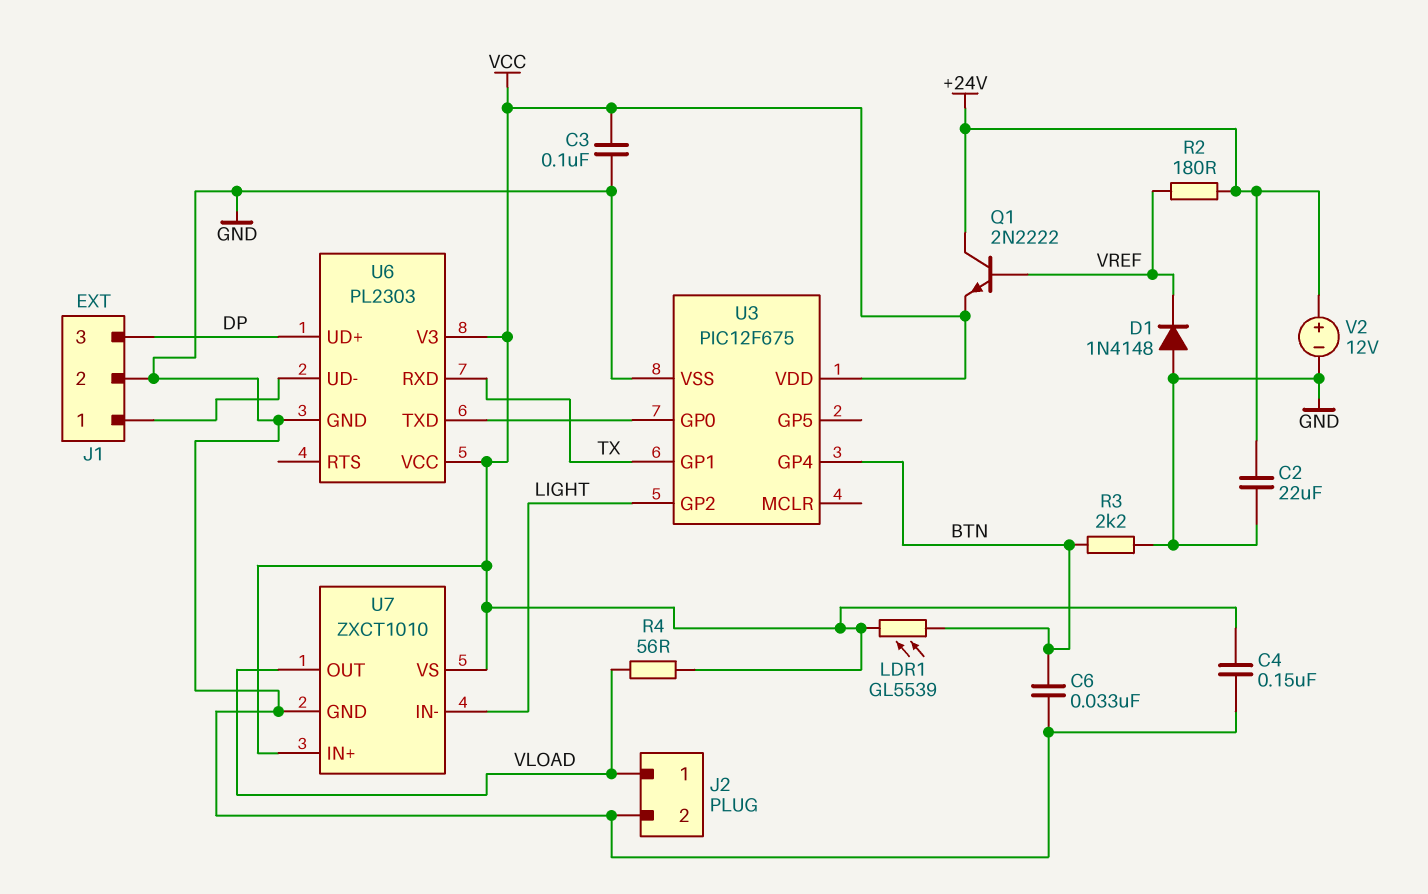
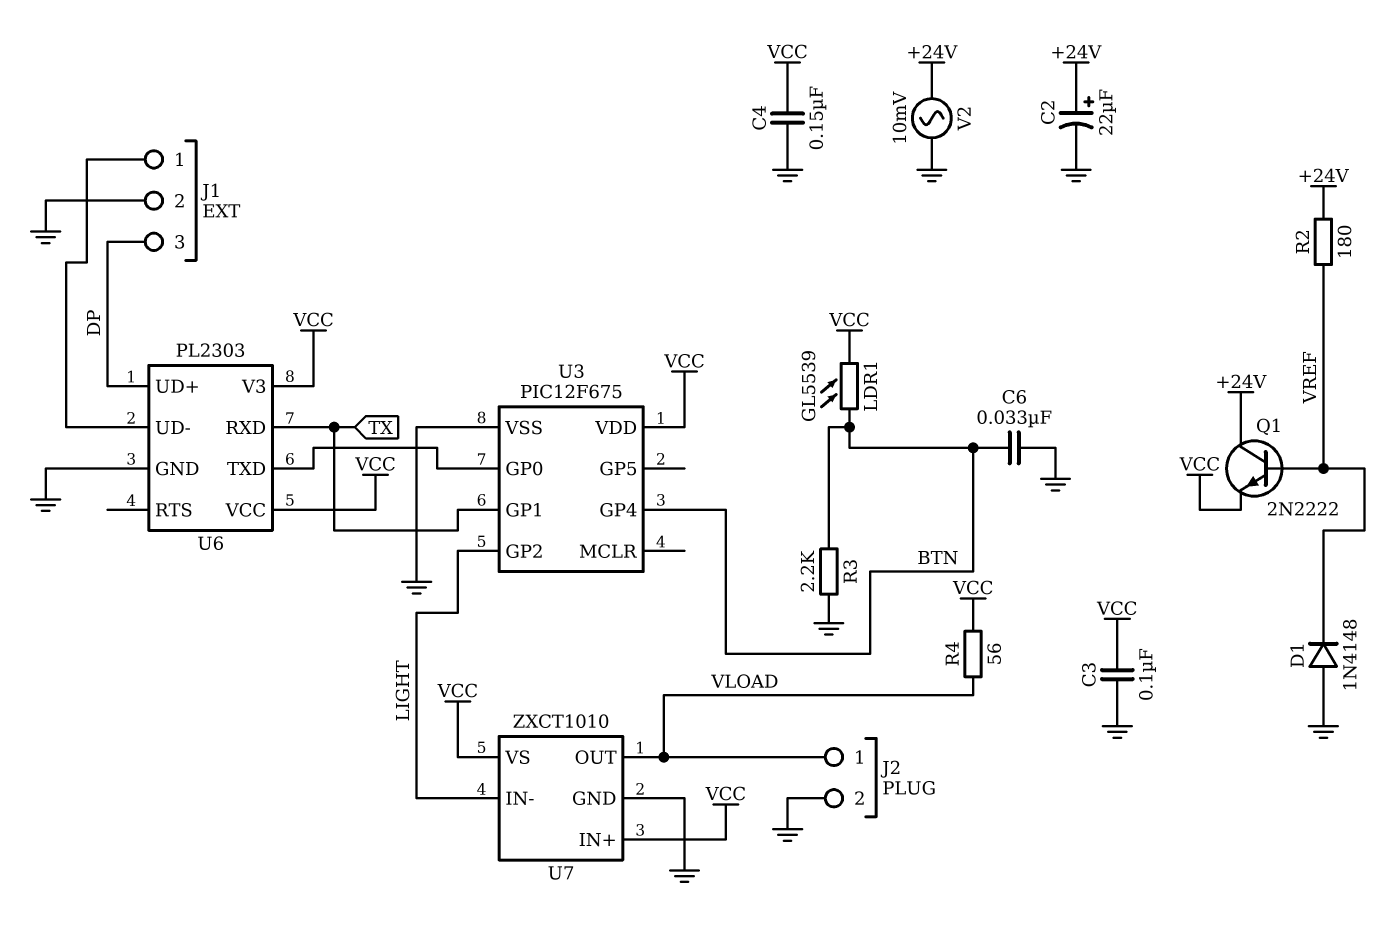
C2: 22uF (+24V, GND) -> 22uF (plus +24V, minus GND)
V2: 12V (plus +24V, minus GND) -> AC 10mV (+24V, GND)

